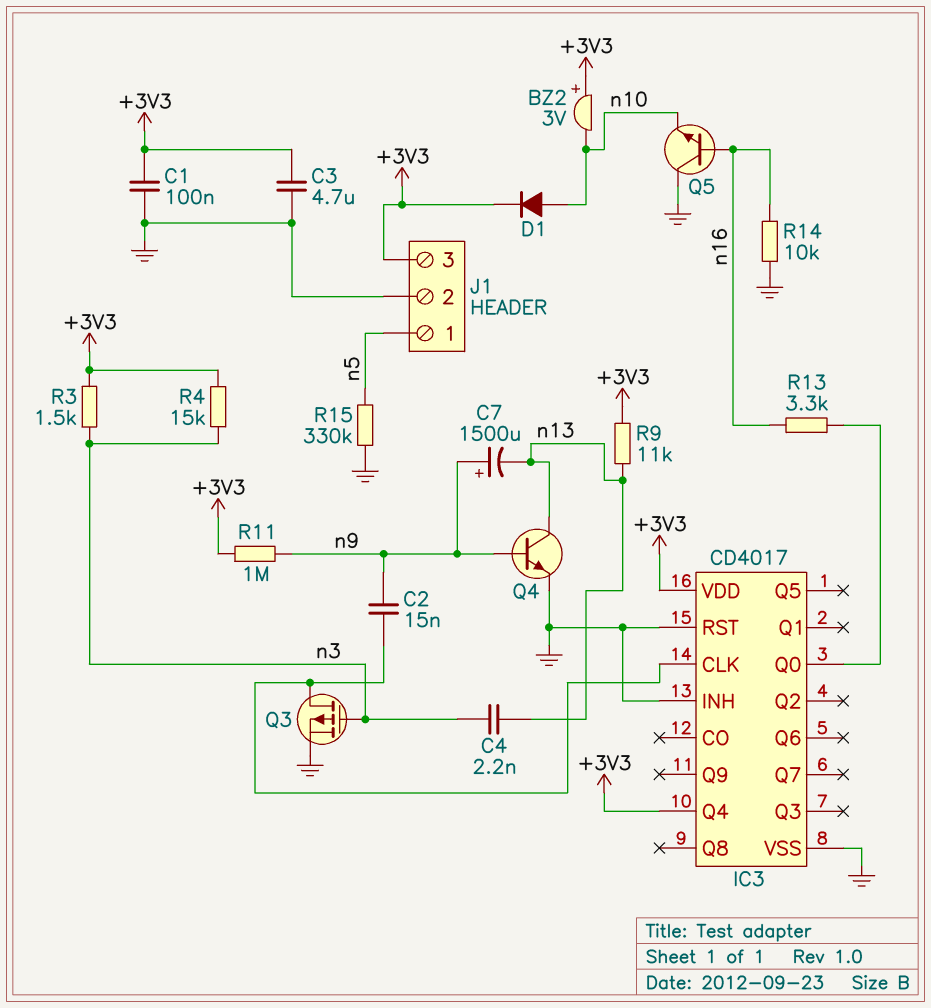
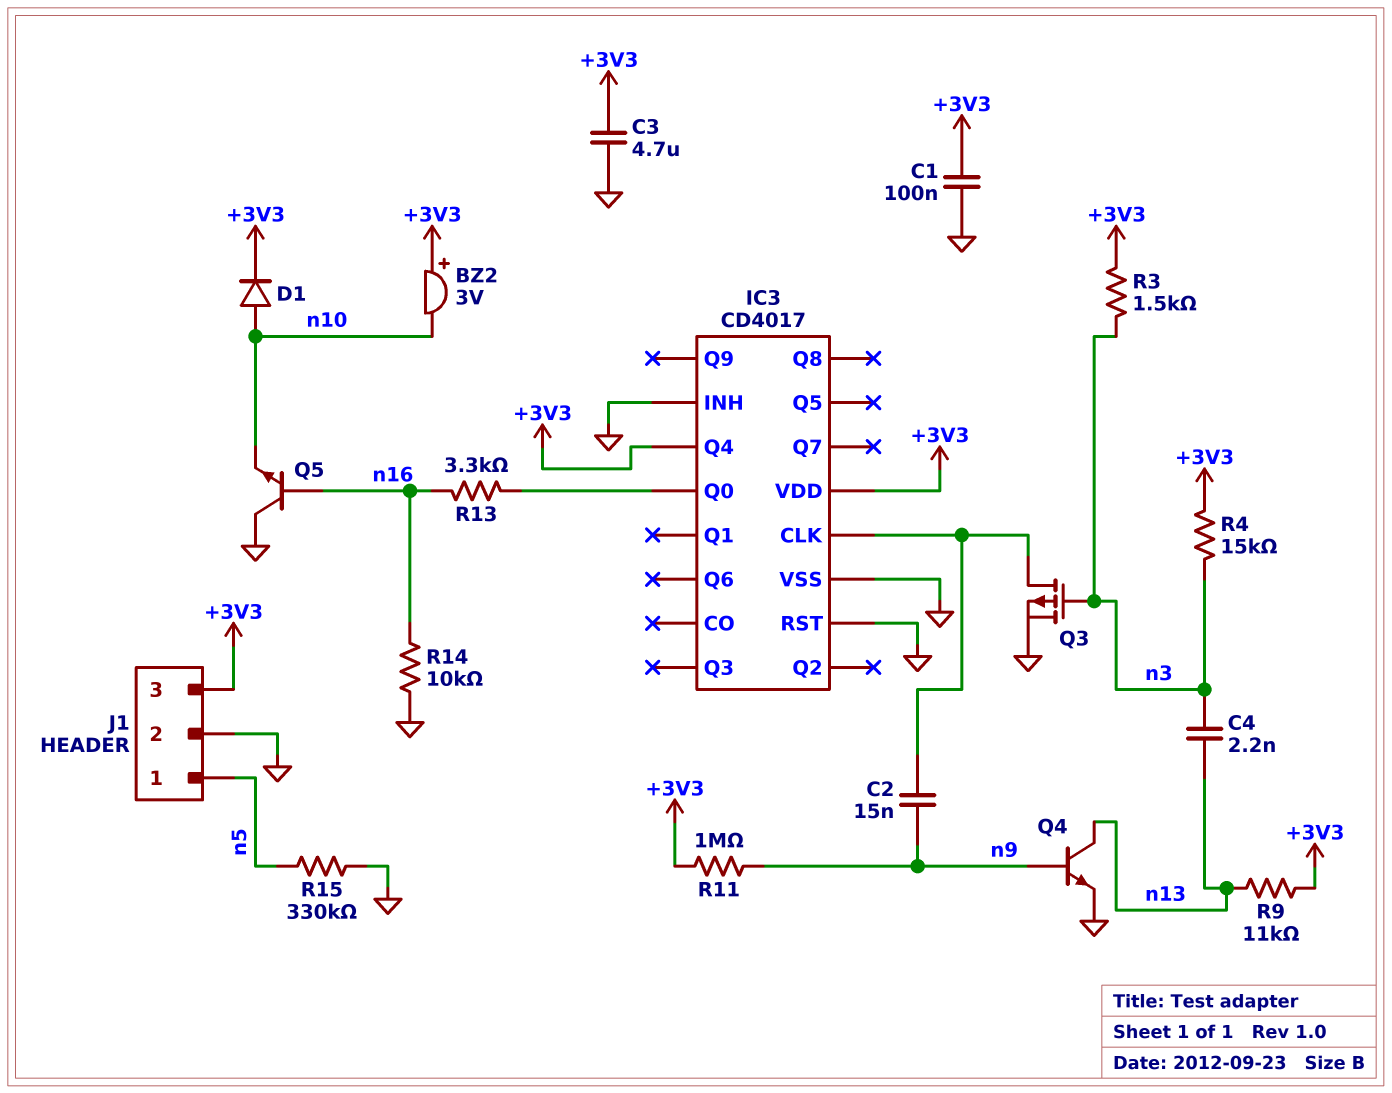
C7: 1500uF (plus n9, minus n13) -> none

